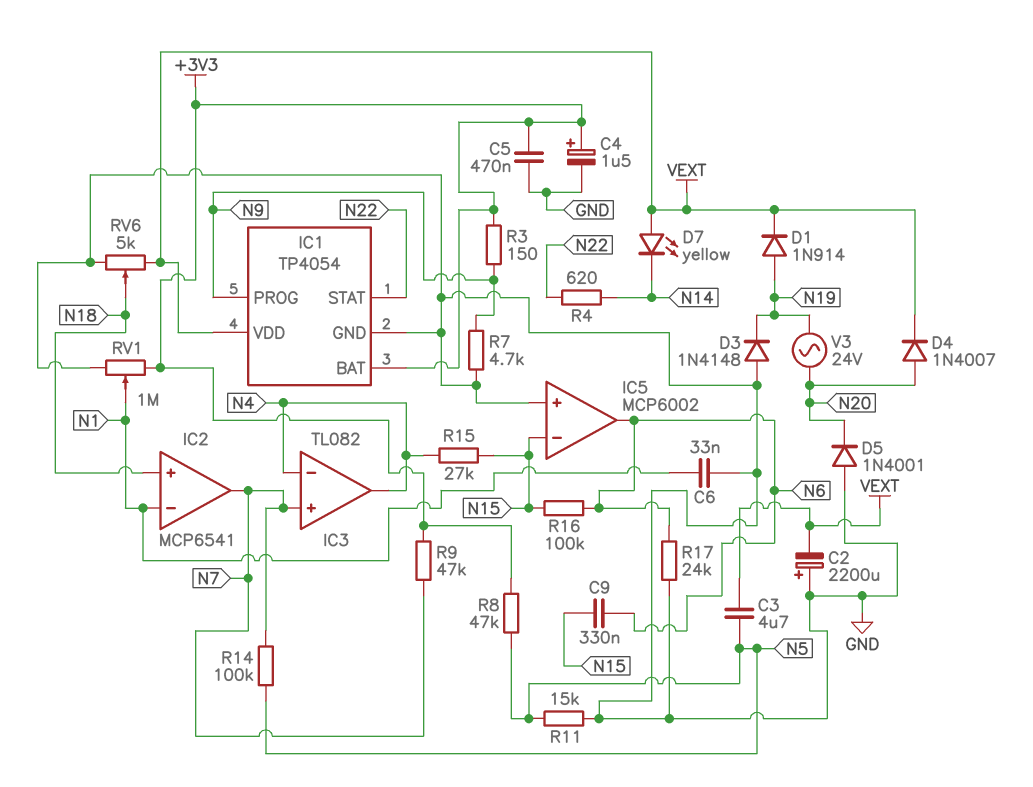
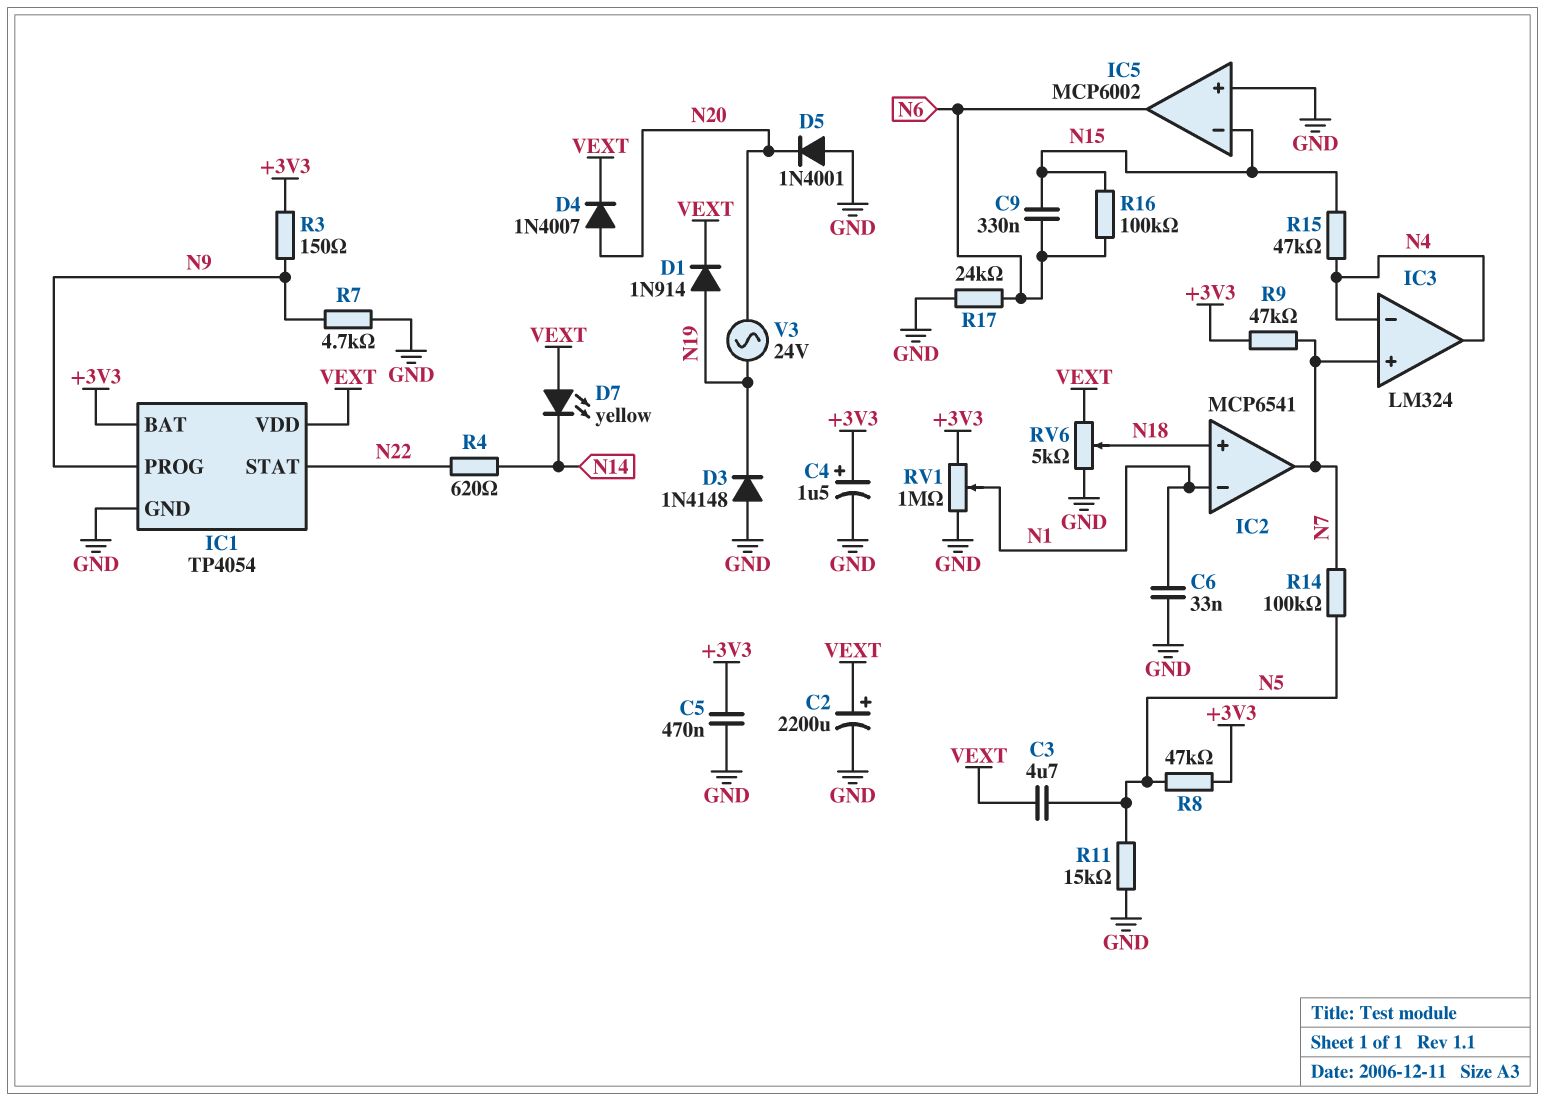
C2: 2200uF (plus GND, minus VEXT) -> 2200uF (plus VEXT, minus GND)
IC3: TL082 -> LM324
R15: 27k (N4, N15) -> 47k (N4, N15)

